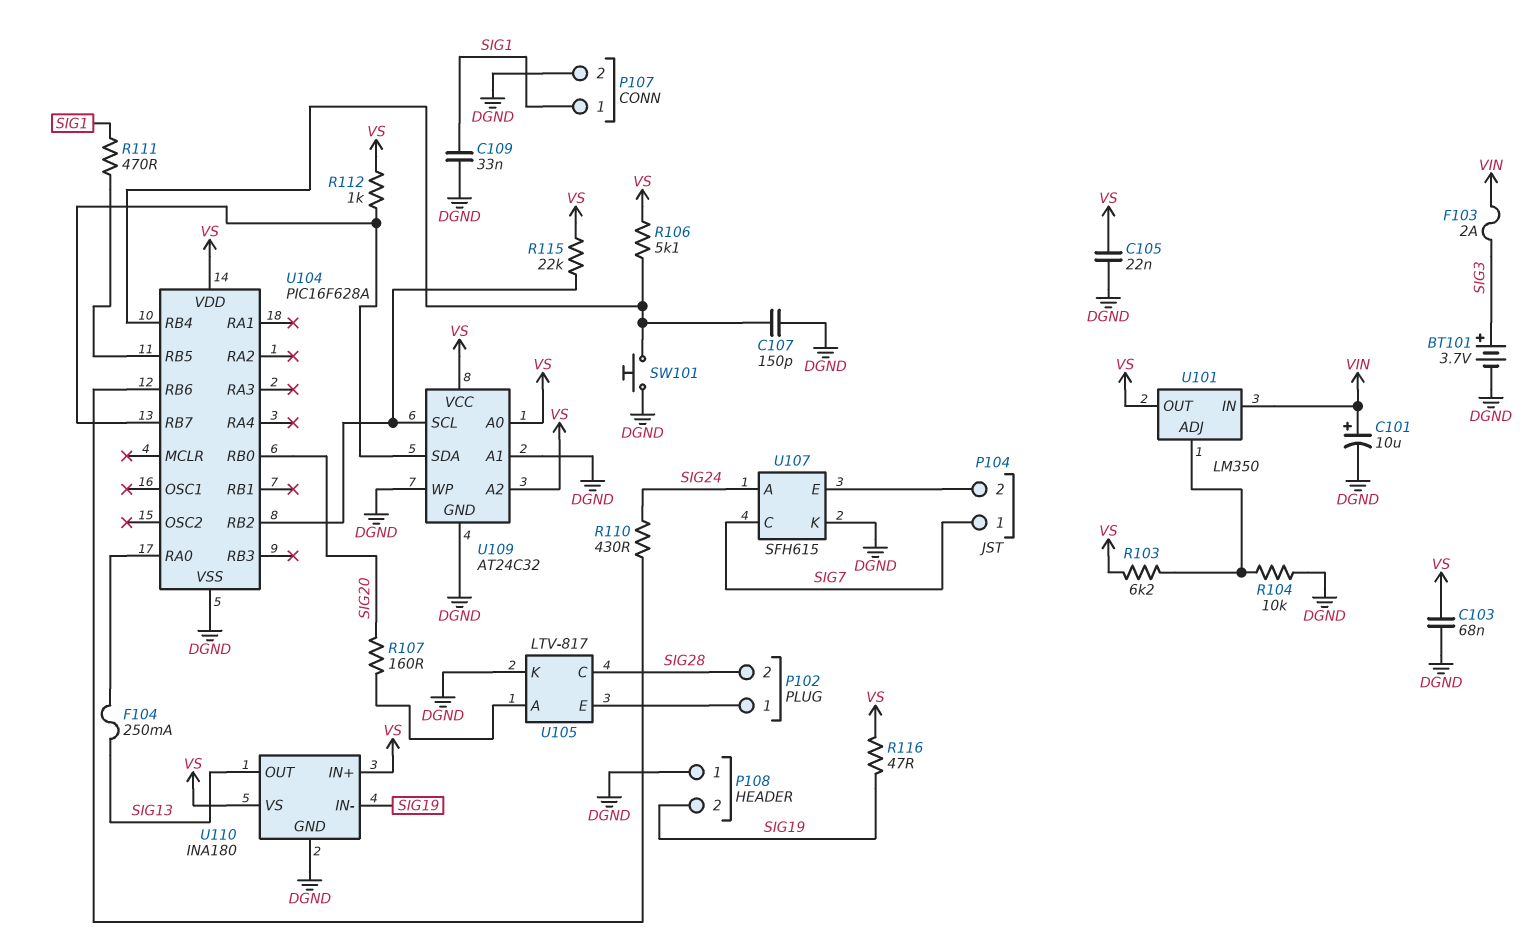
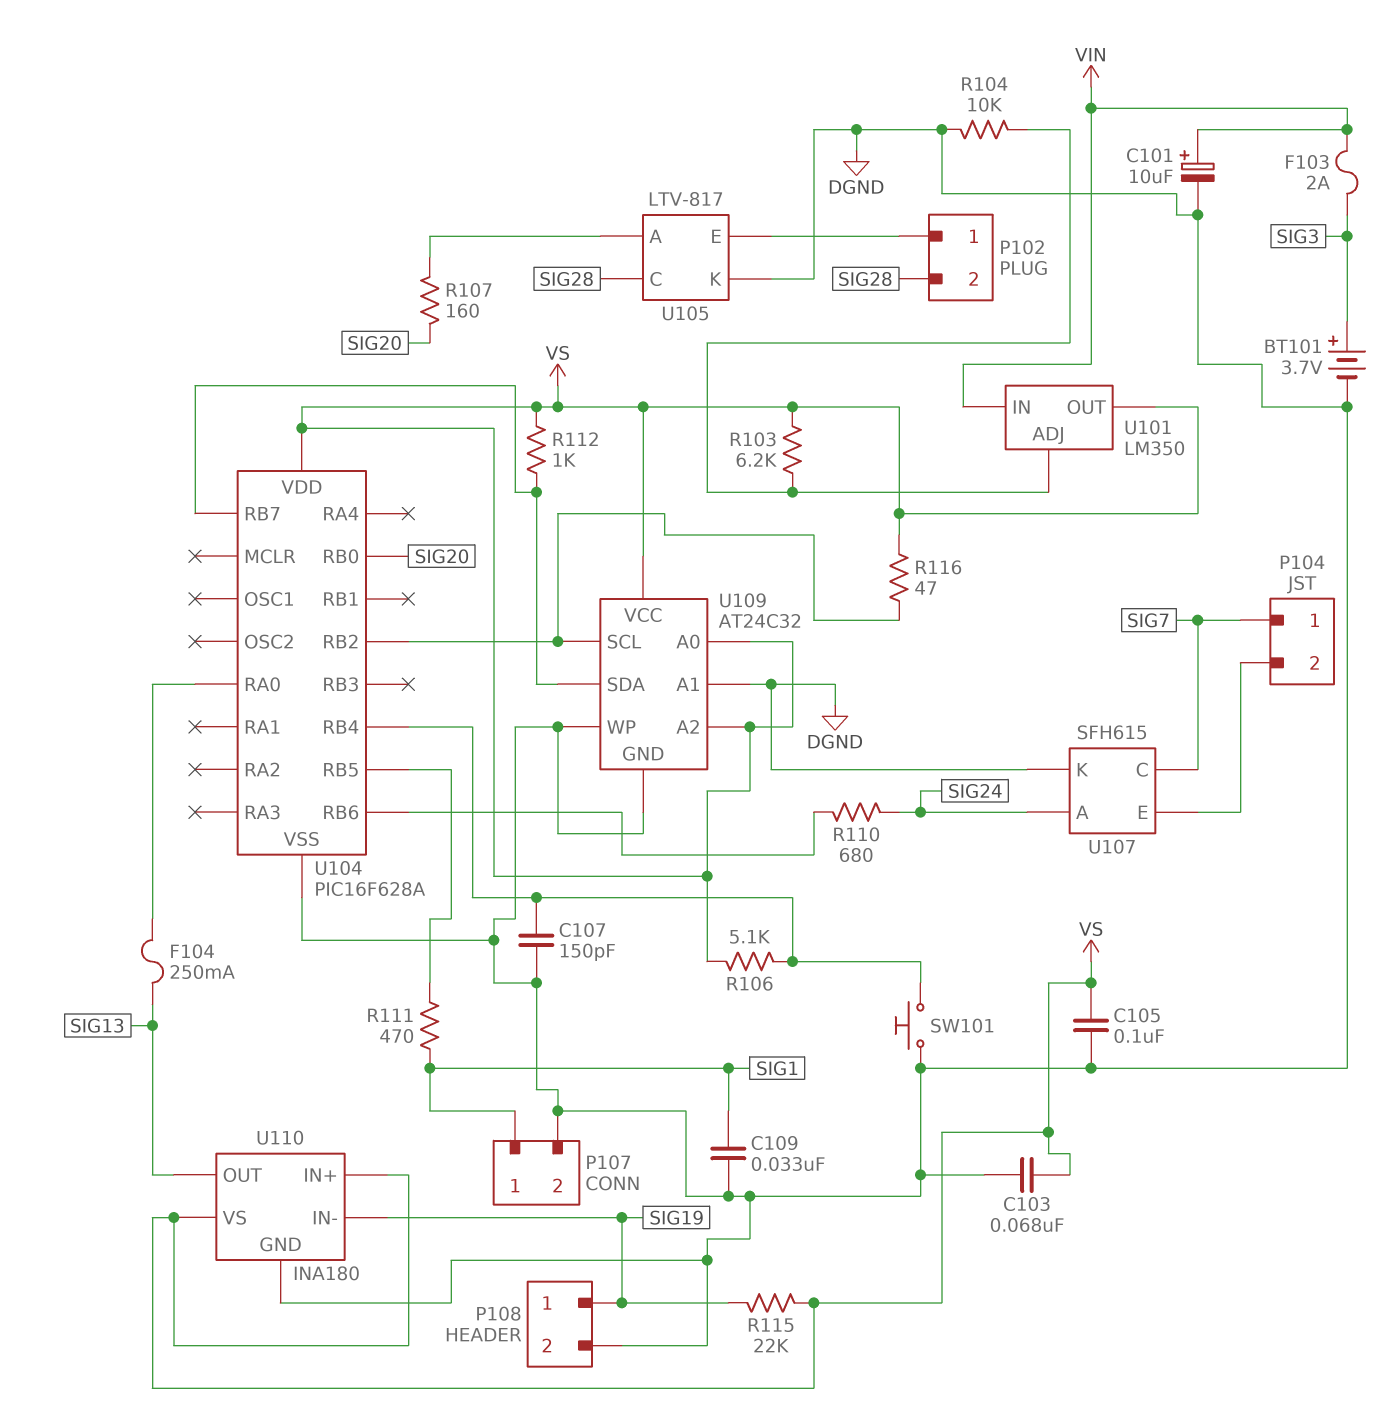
C105: 22nF (DGND, VS) -> 100nF (DGND, VS)
P108 pin 1: DGND -> SIG19
P108 pin 2: SIG19 -> DGND
R110: 430 (SIG24, U104/RB6) -> 680 (SIG24, U104/RB6)
R115: 22k (U104/RB2, VS) -> 22k (SIG19, VS)
R116: 47 (SIG19, VS) -> 47 (U104/RB2, VS)

